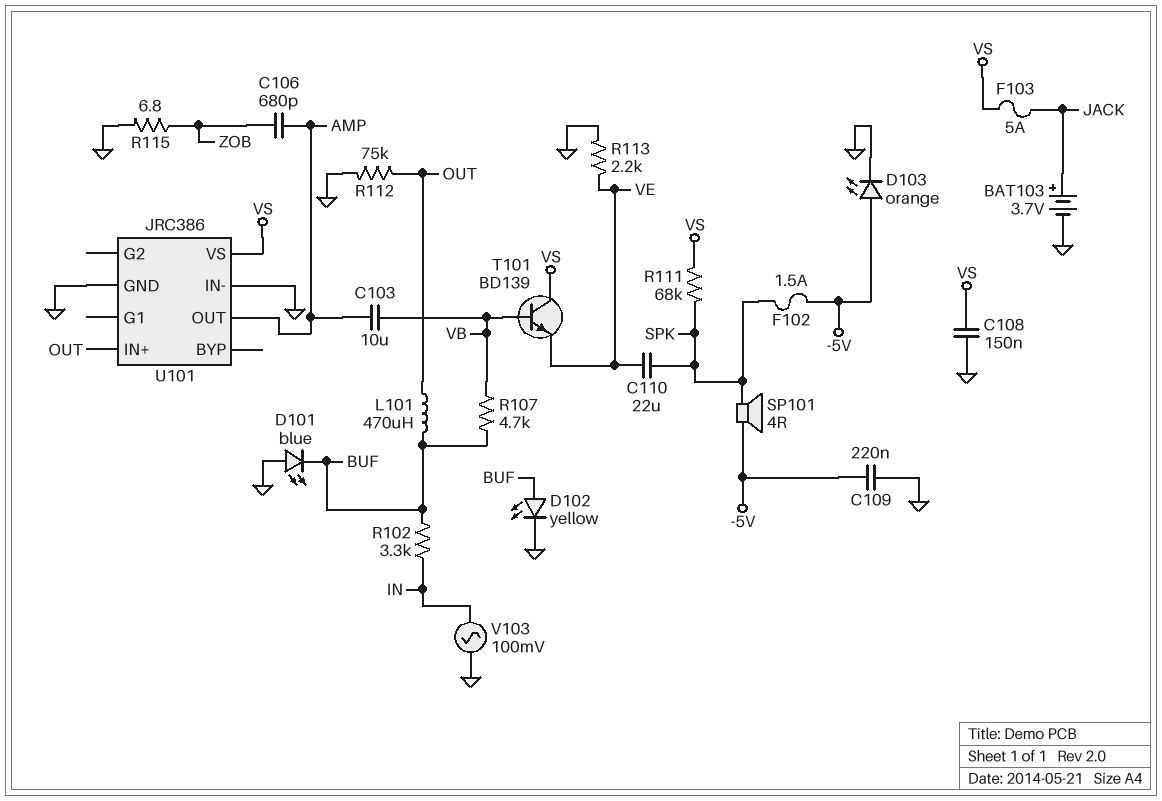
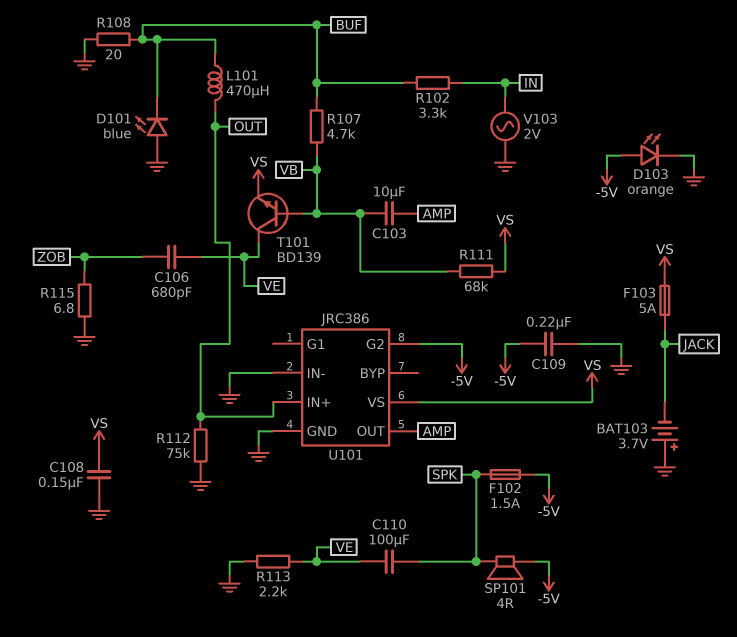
BAT103: 3.7V (plus JACK, minus GND) -> 3.7V (plus GND, minus JACK)
C106: 680pF (AMP, ZOB) -> 680pF (VE, ZOB)
C110: 22uF (SPK, VE) -> 100uF (SPK, VE)
D102: LED yellow (A BUF, K GND) -> none
R108: none -> 20 (BUF, GND)
R111: 68k (SPK, VS) -> 68k (VB, VS)
T101: NPN BD139 (B VB, C VS, E VE) -> NPN BD139 (B VB, C VE, E VS)
U101 pin G2: none -> -5V
V103: AC 100mV (GND, IN) -> AC 2V (GND, IN)

